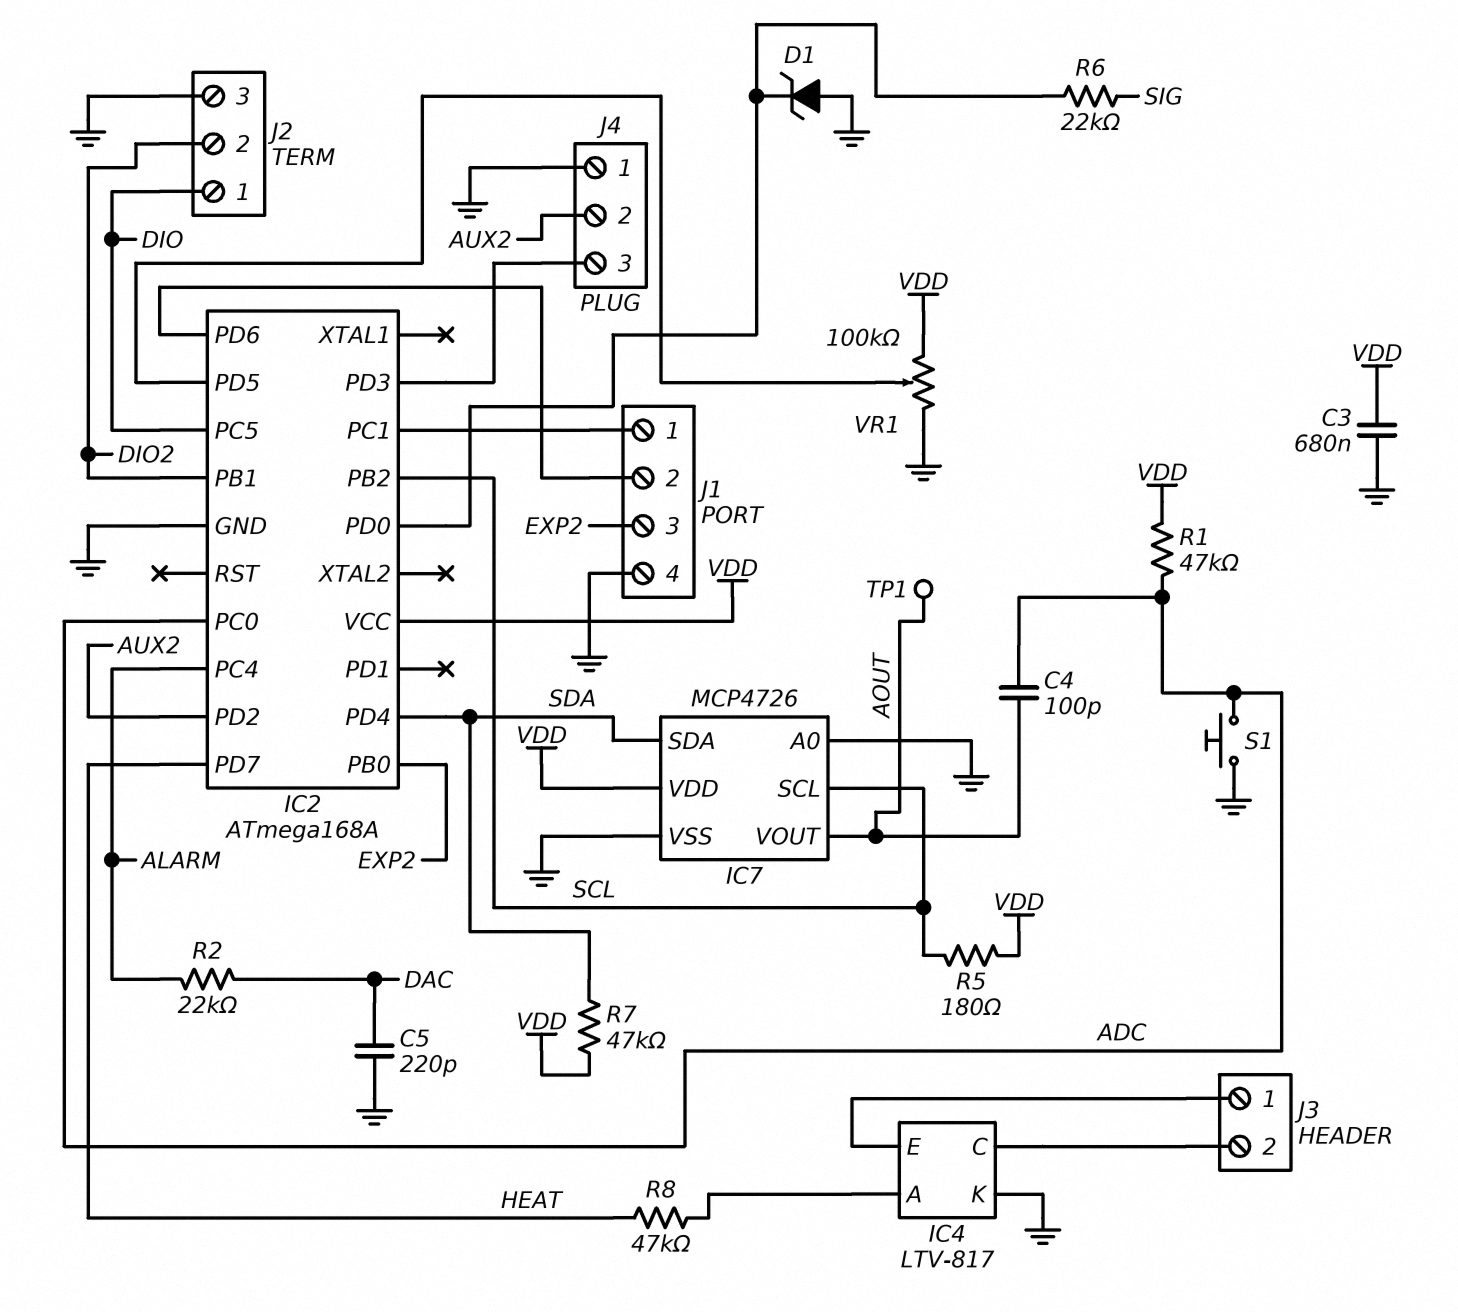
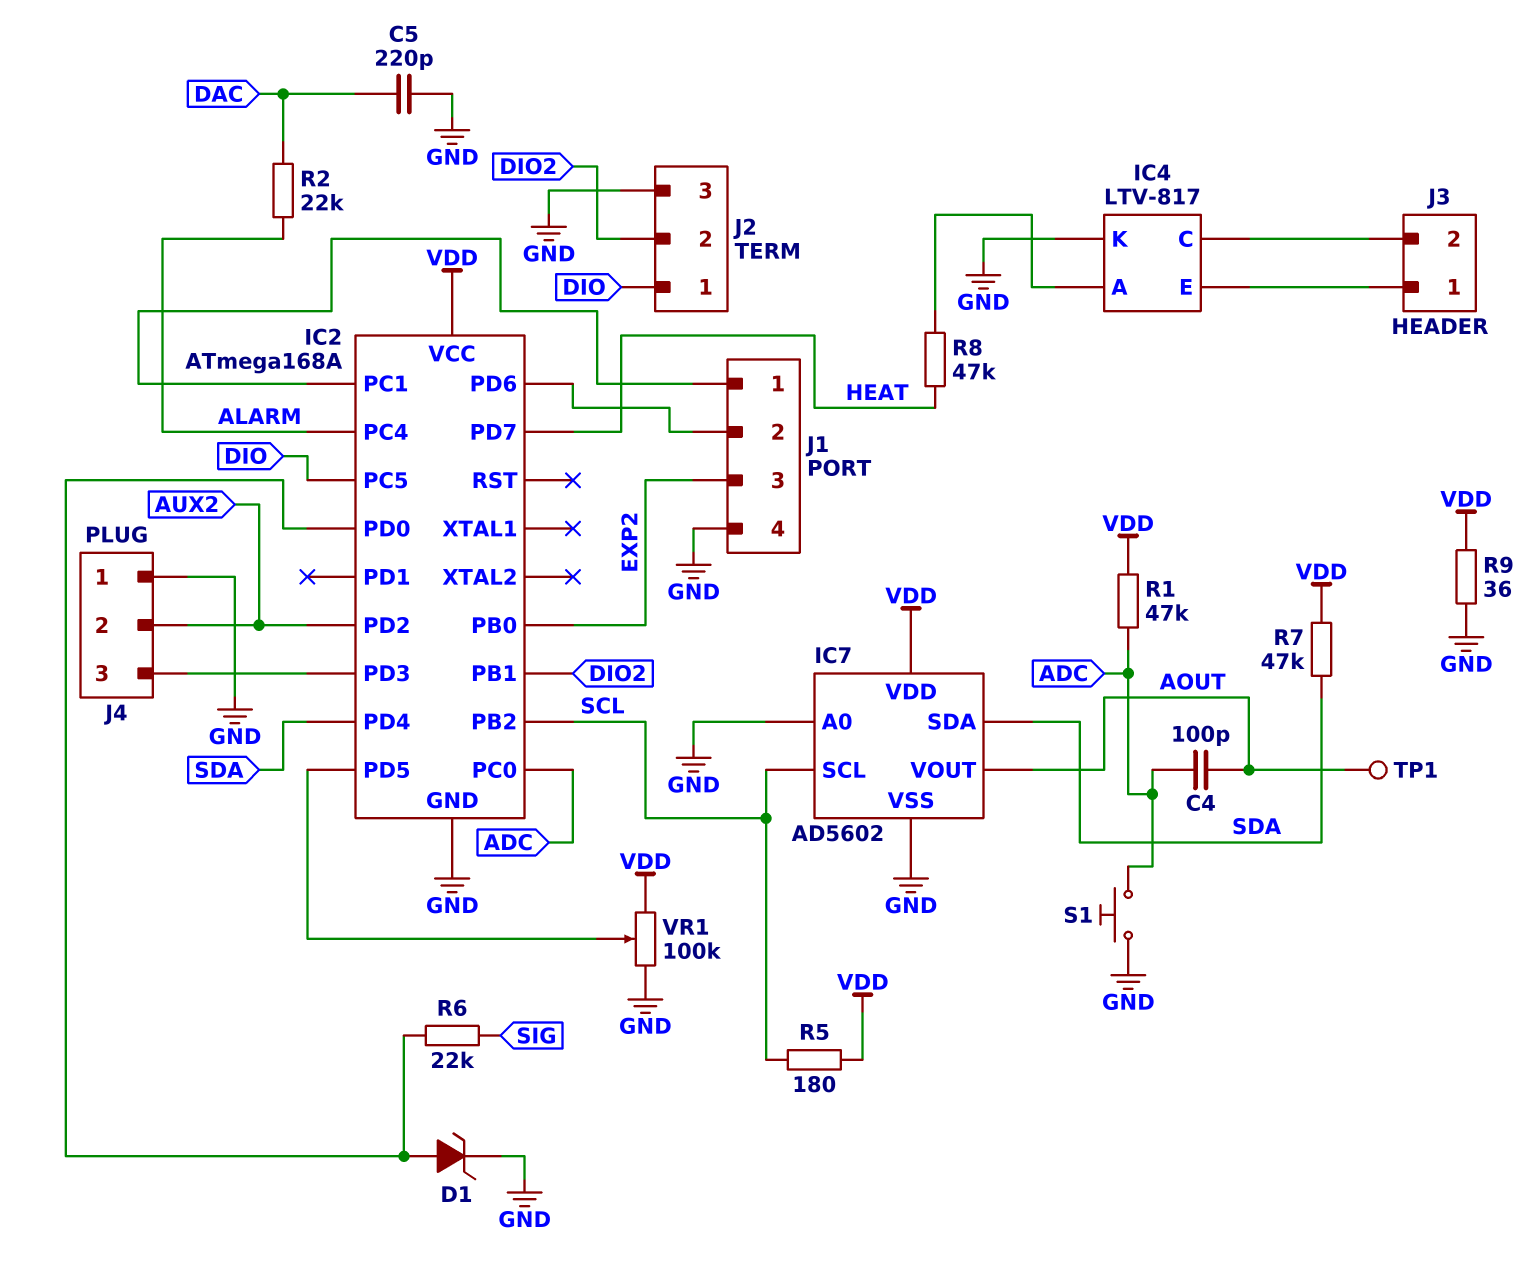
C3: 680nF (GND, VDD) -> none
D1: zener (A GND, K IC2/PD0) -> zener (A IC2/PD0, K GND)
IC7: MCP4726 -> AD5602
R9: none -> 36 (GND, VDD)

